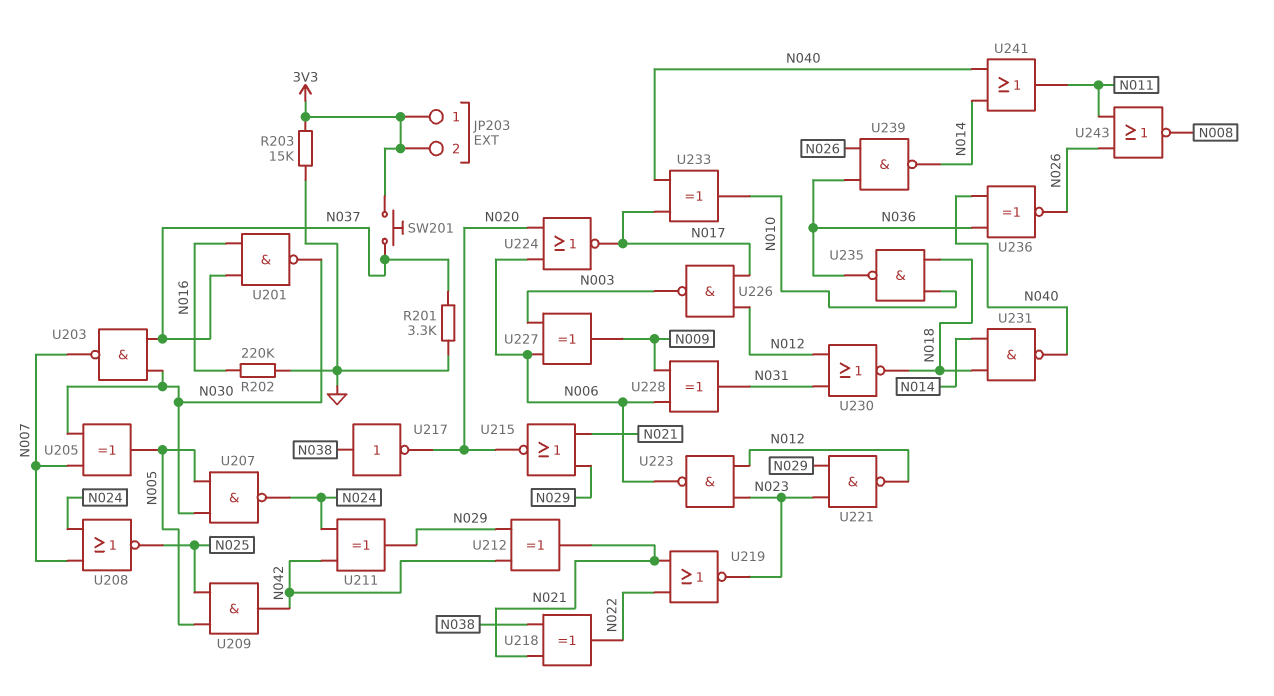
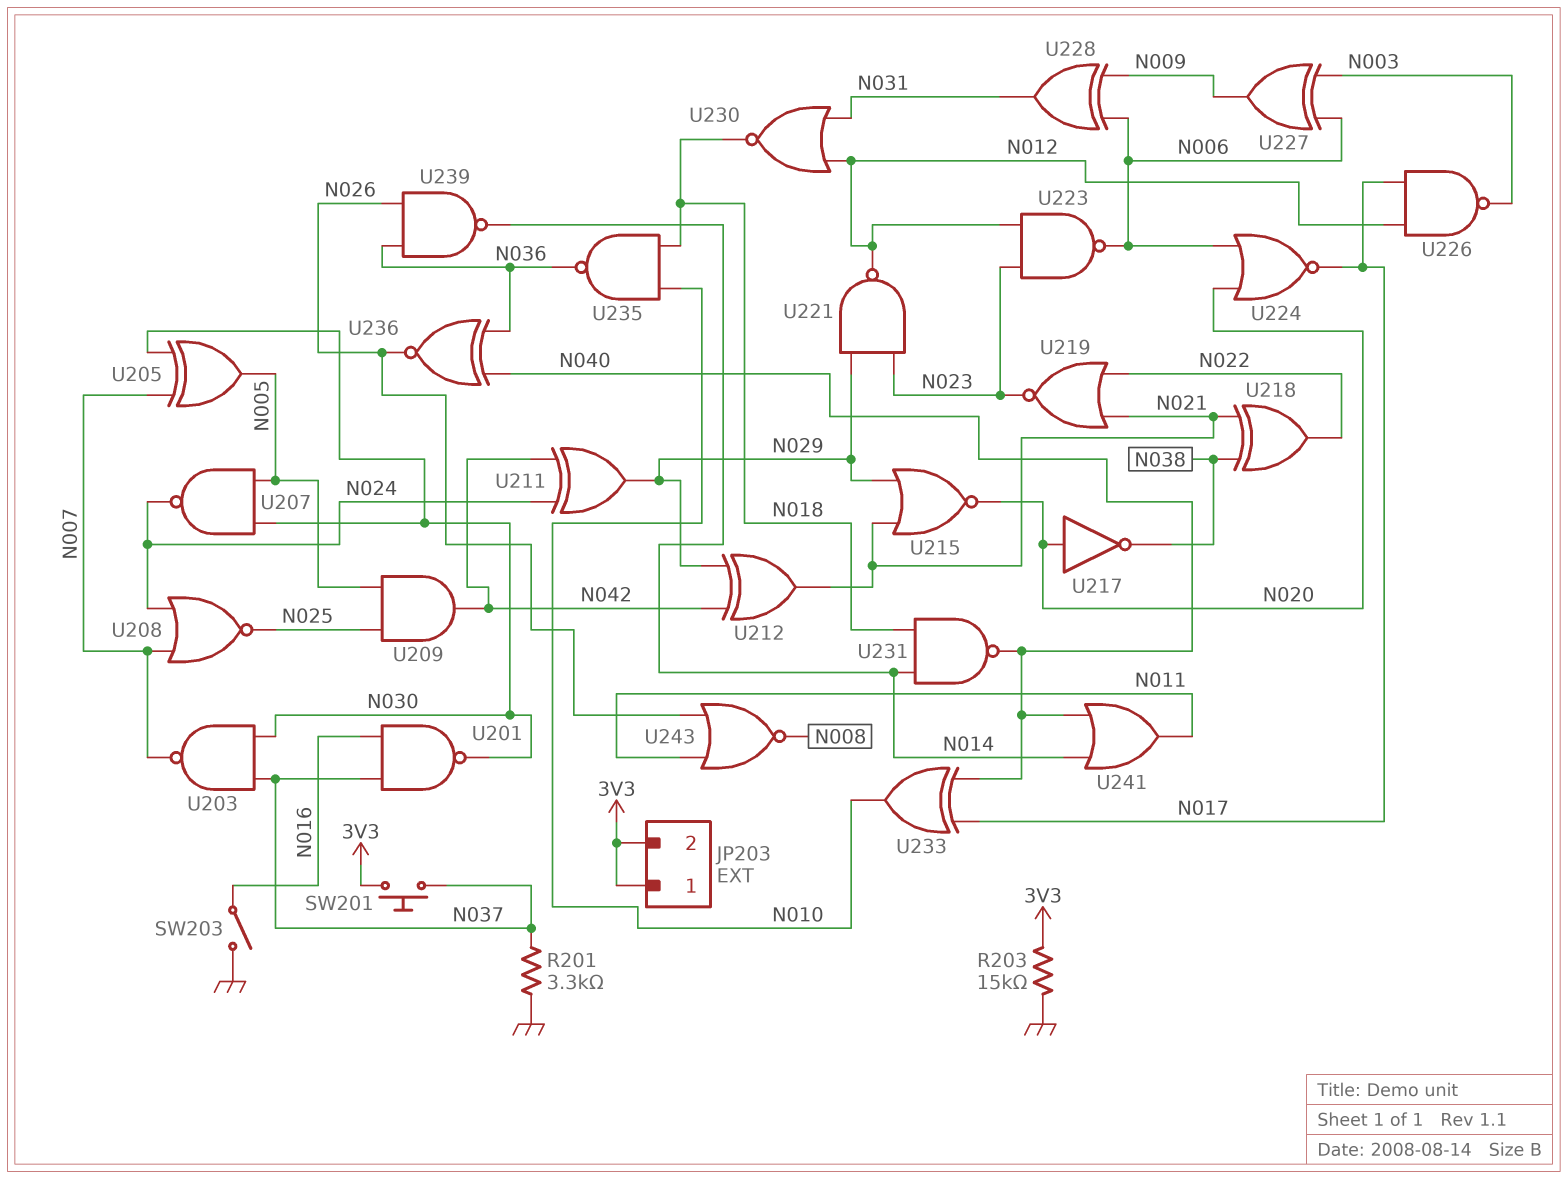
R202: 220k (GND, N016) -> none
SW203: none -> switch (GND, N016)
U217: NOT (in N038, out N020) -> NOT (in N020, out N038)

